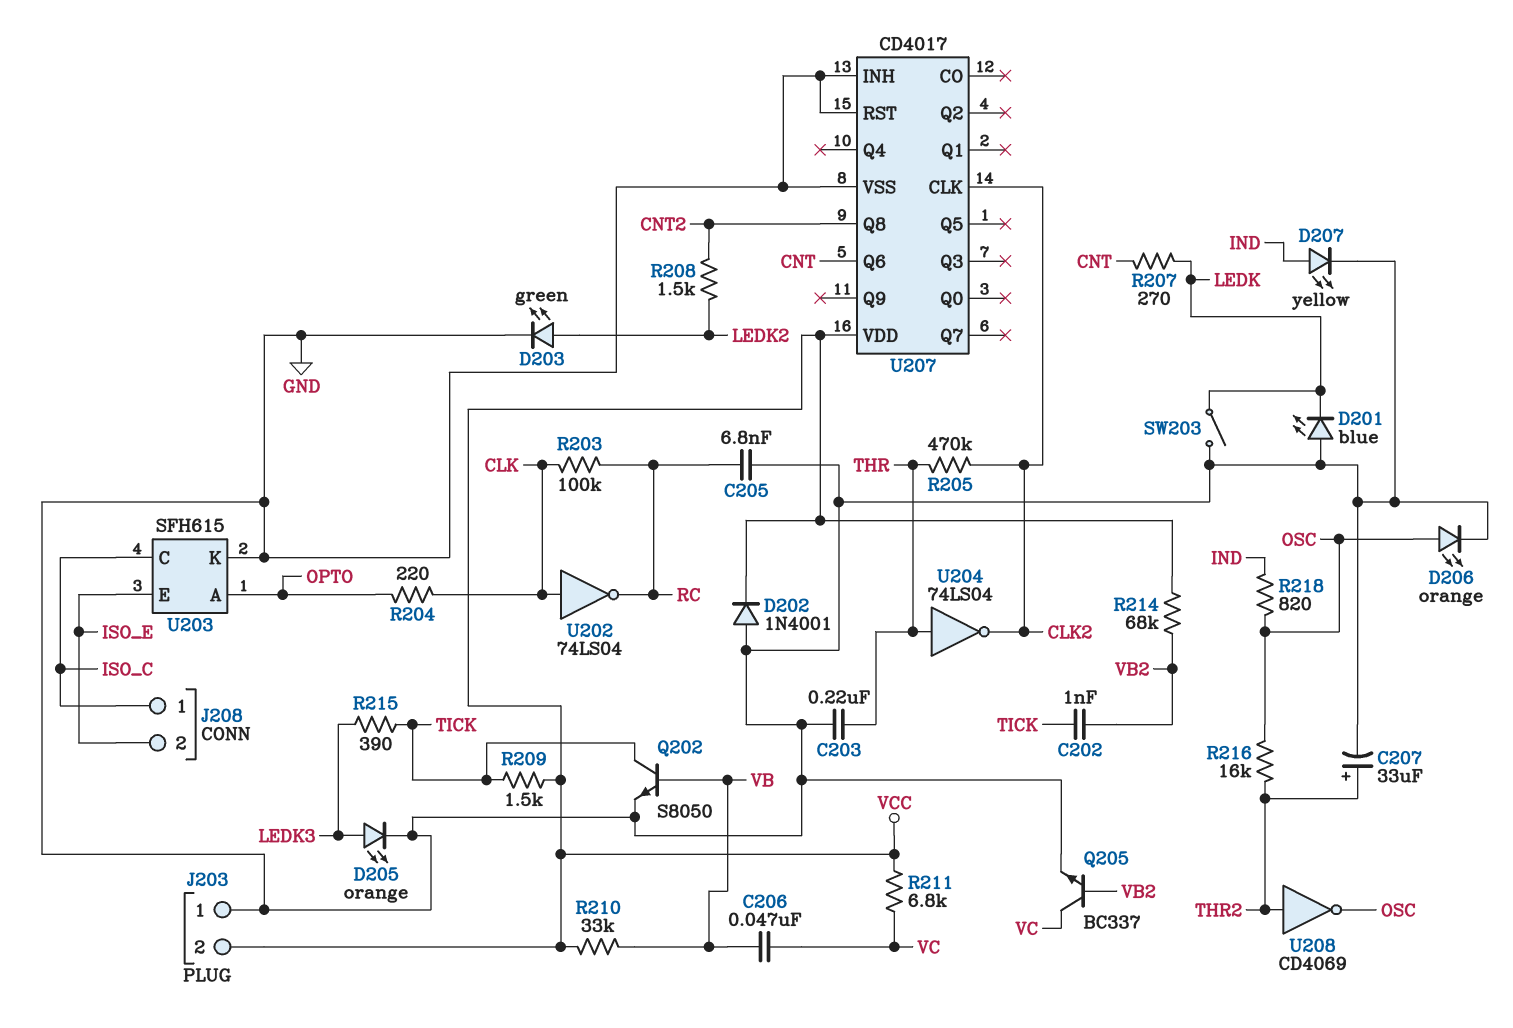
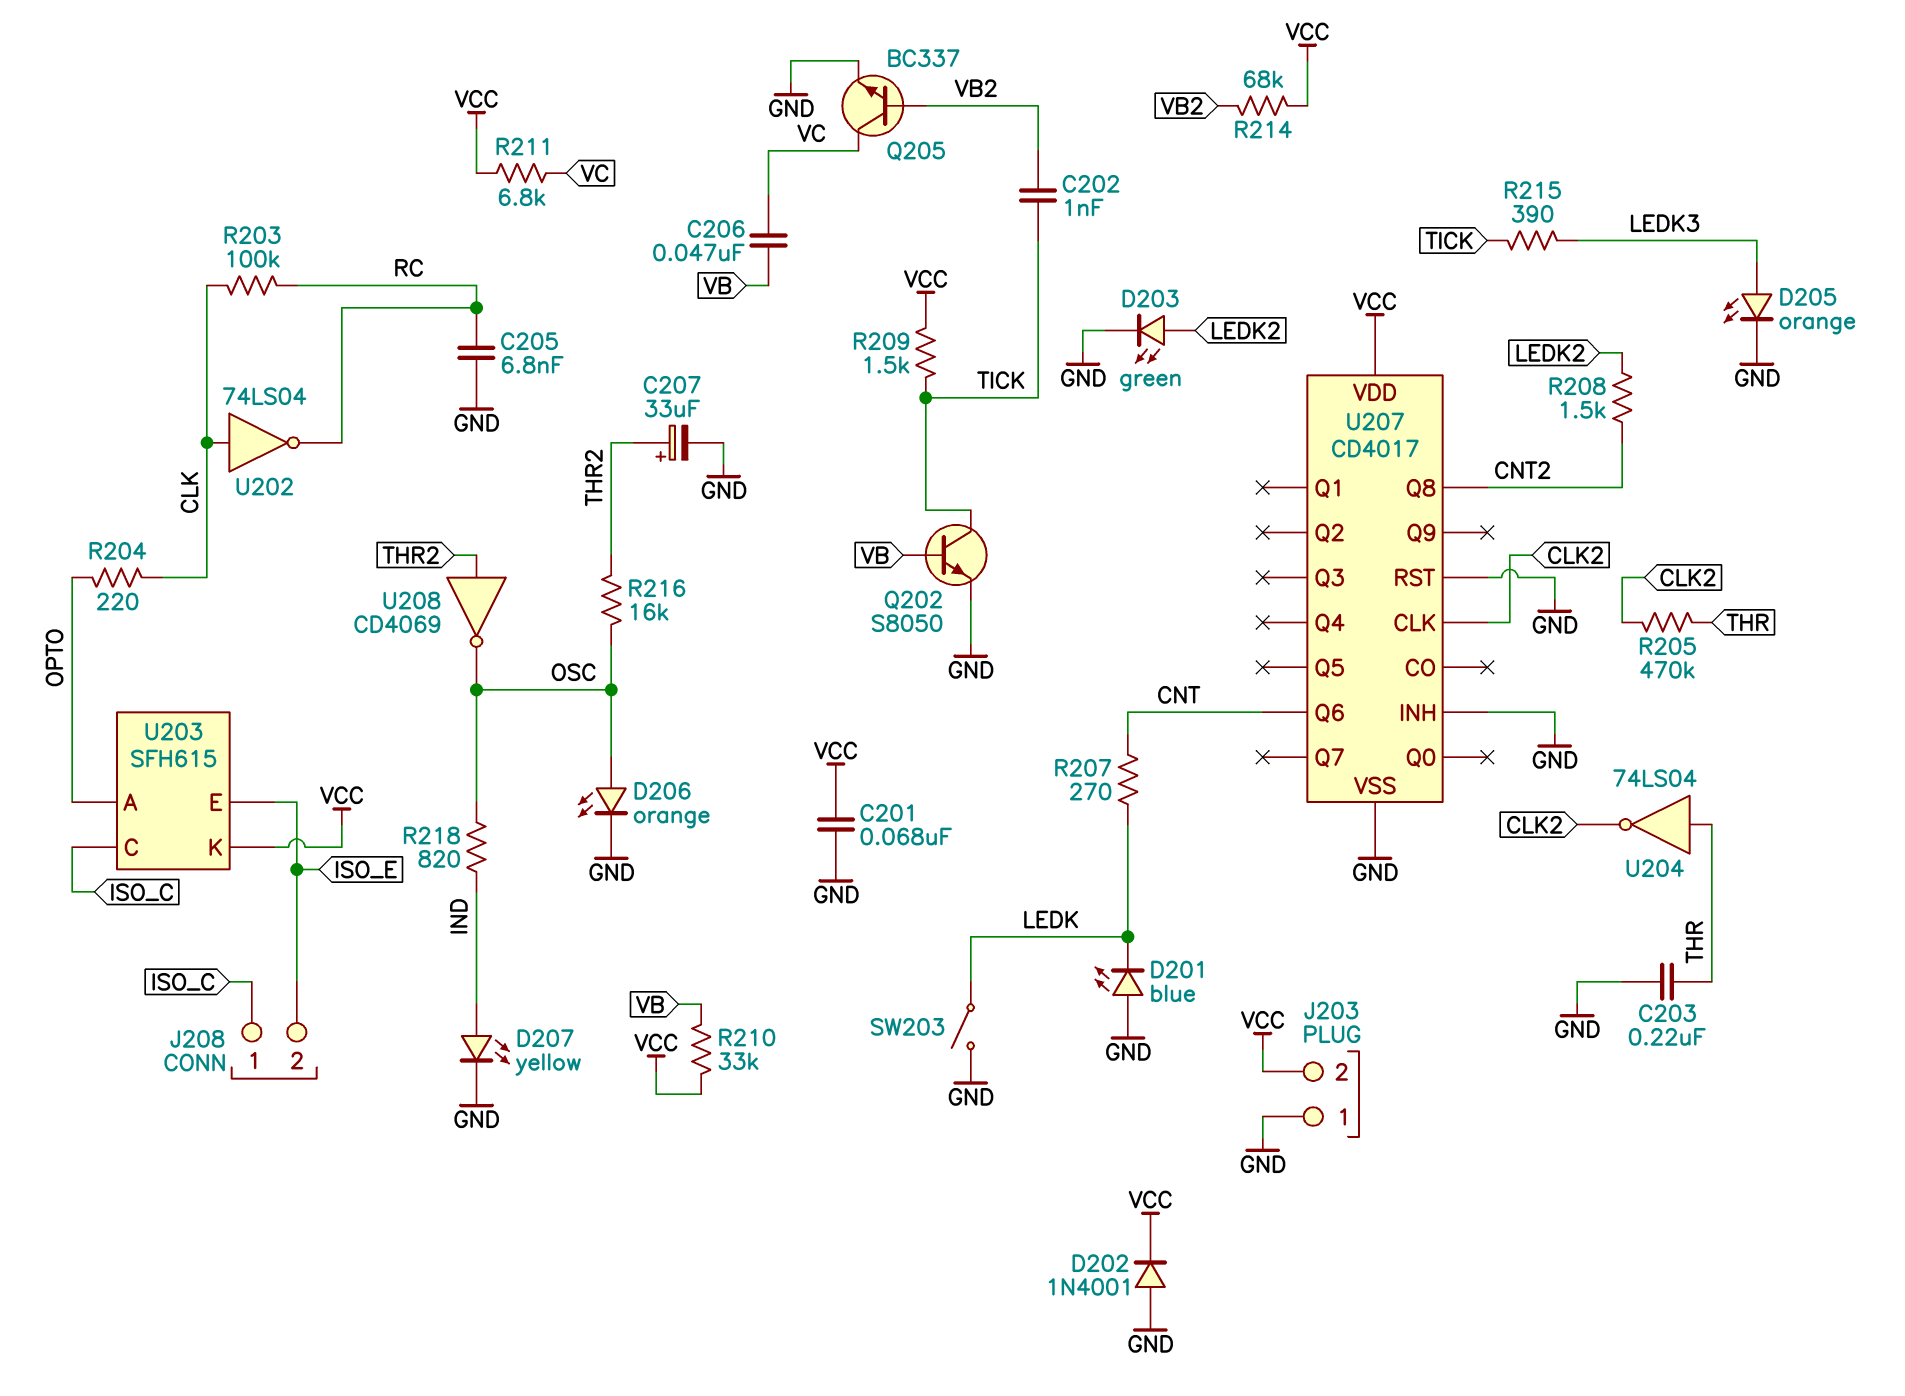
C201: none -> 68nF (GND, VCC)
U203 pin K: GND -> VCC

